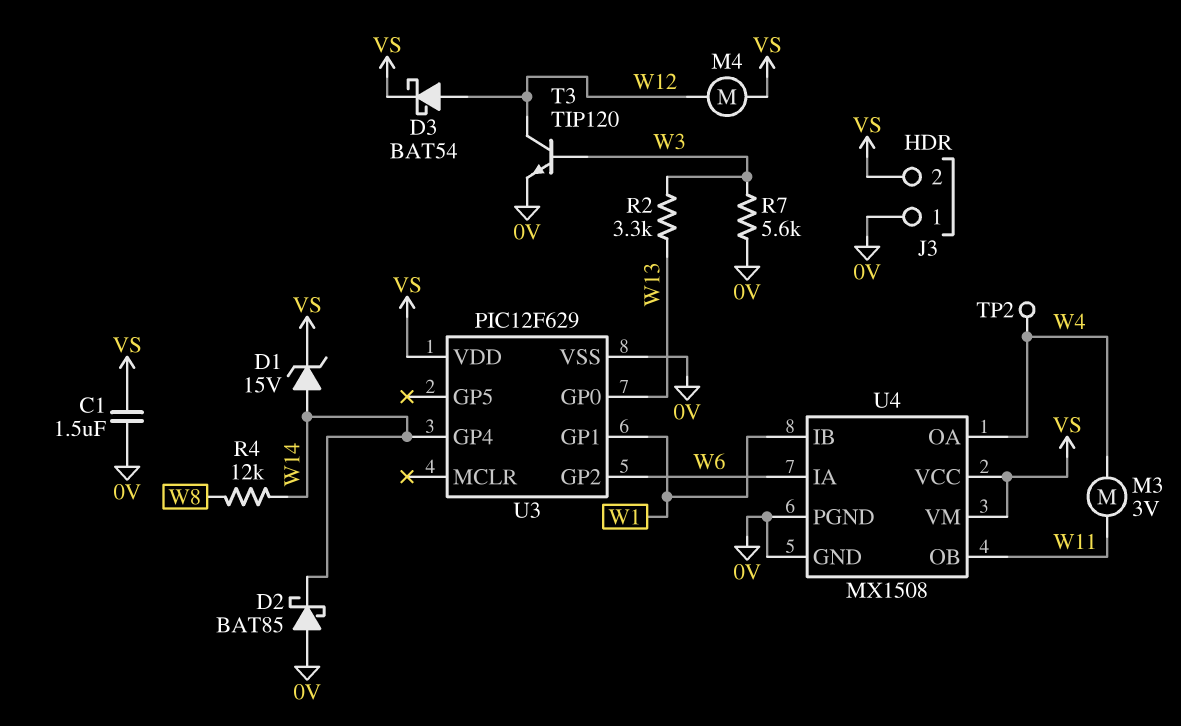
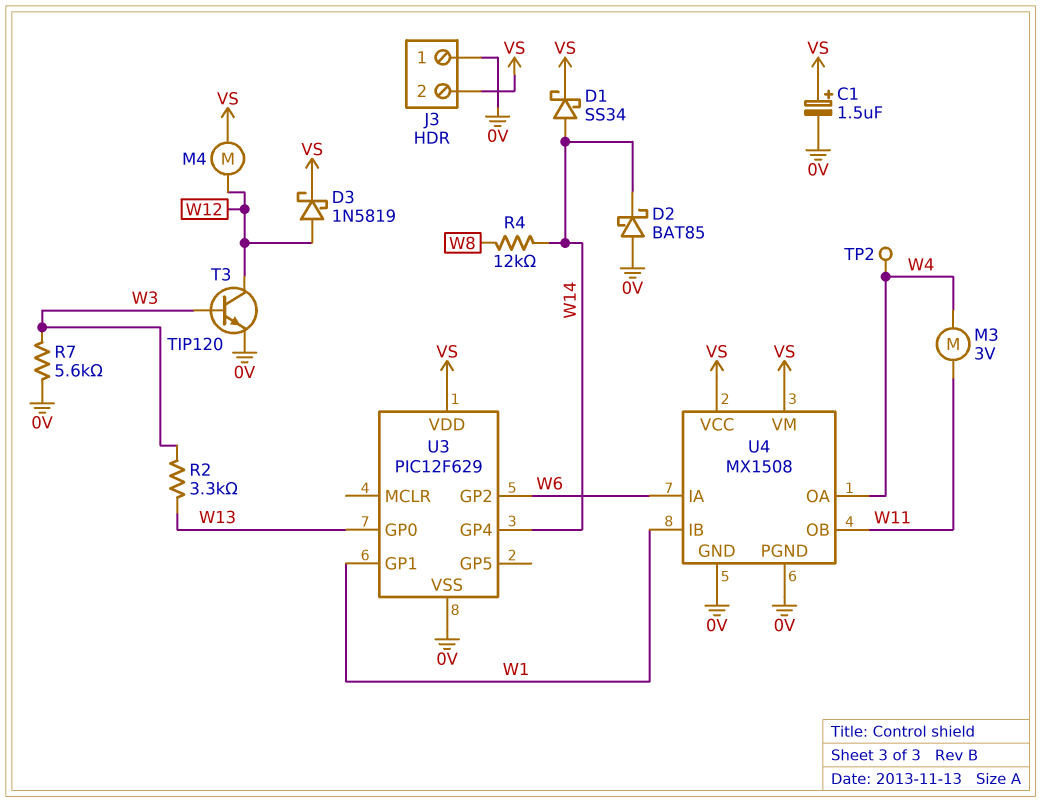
C1: 1.5uF (0V, VS) -> 1.5uF (plus VS, minus 0V)
D1: zener 15V (A W14, K VS) -> schottky SS34 (A W14, K VS)
D3: schottky BAT54 (A W12, K VS) -> schottky 1N5819 (A W12, K VS)

